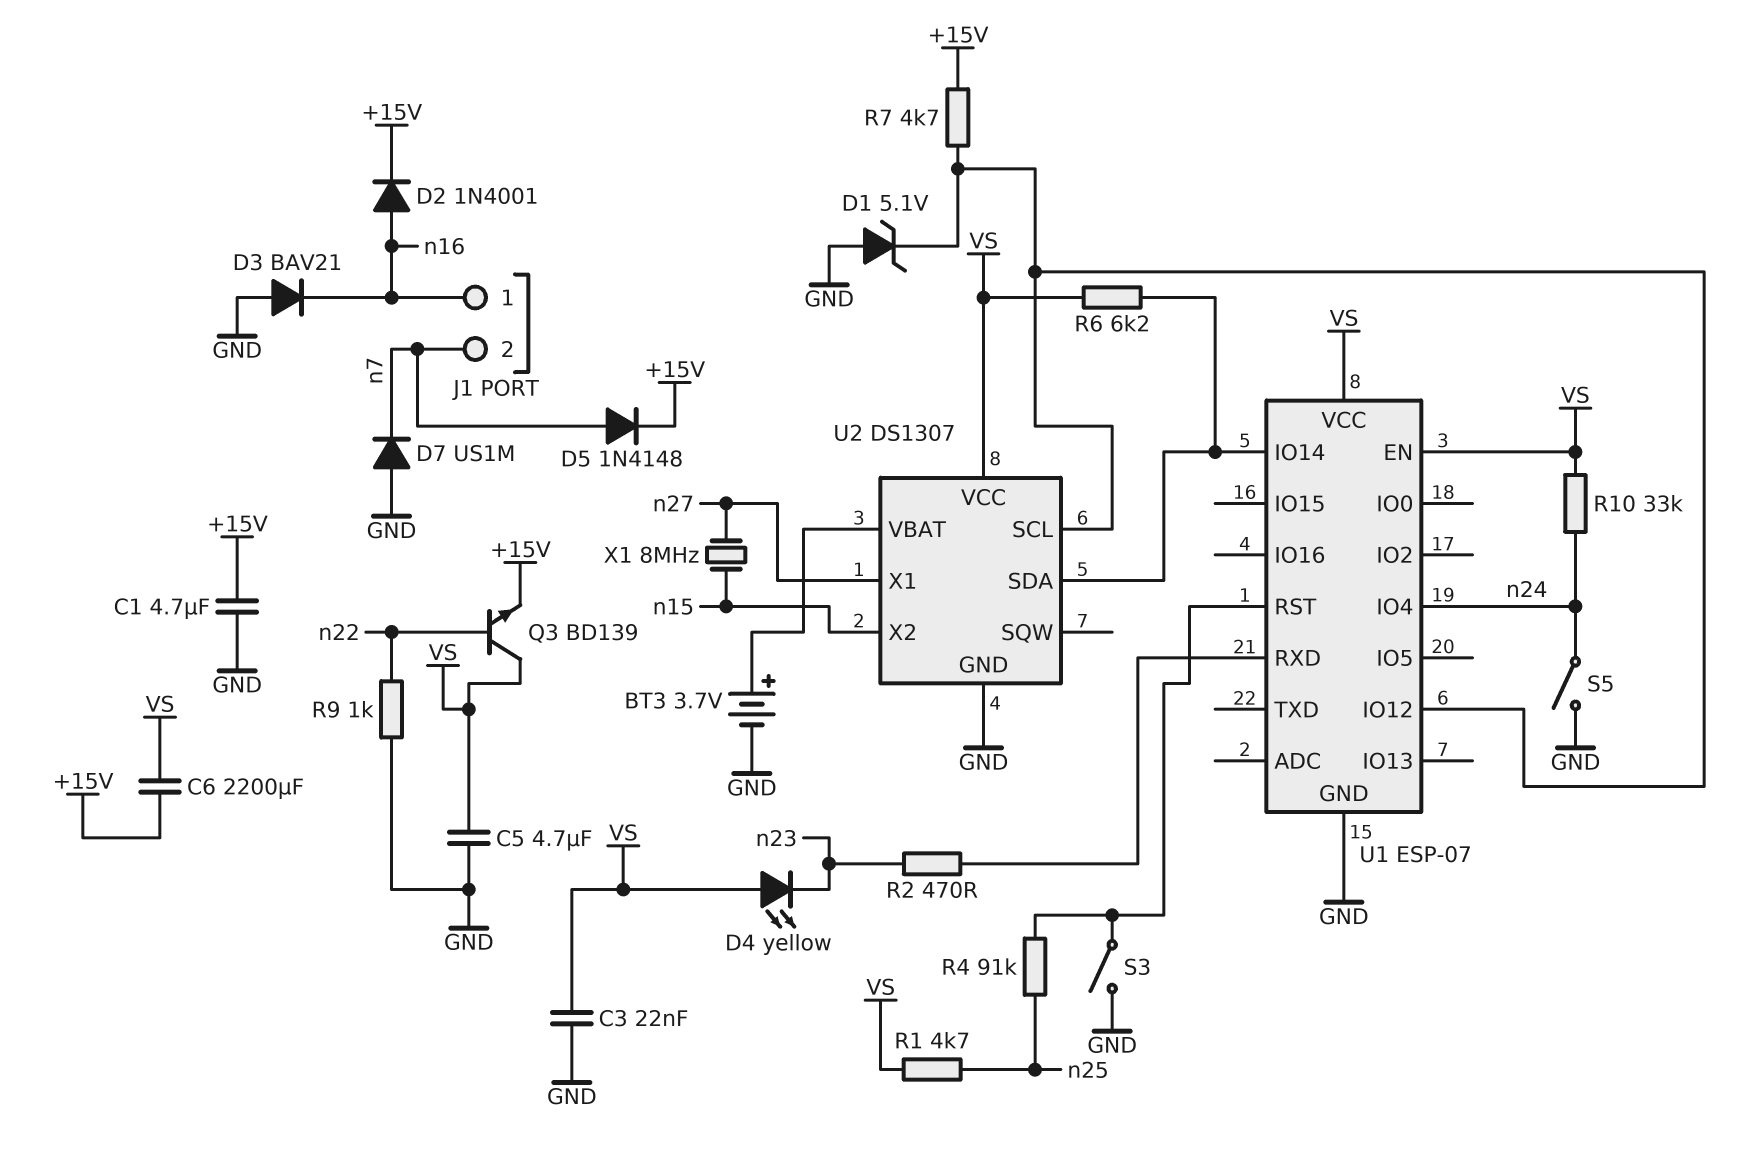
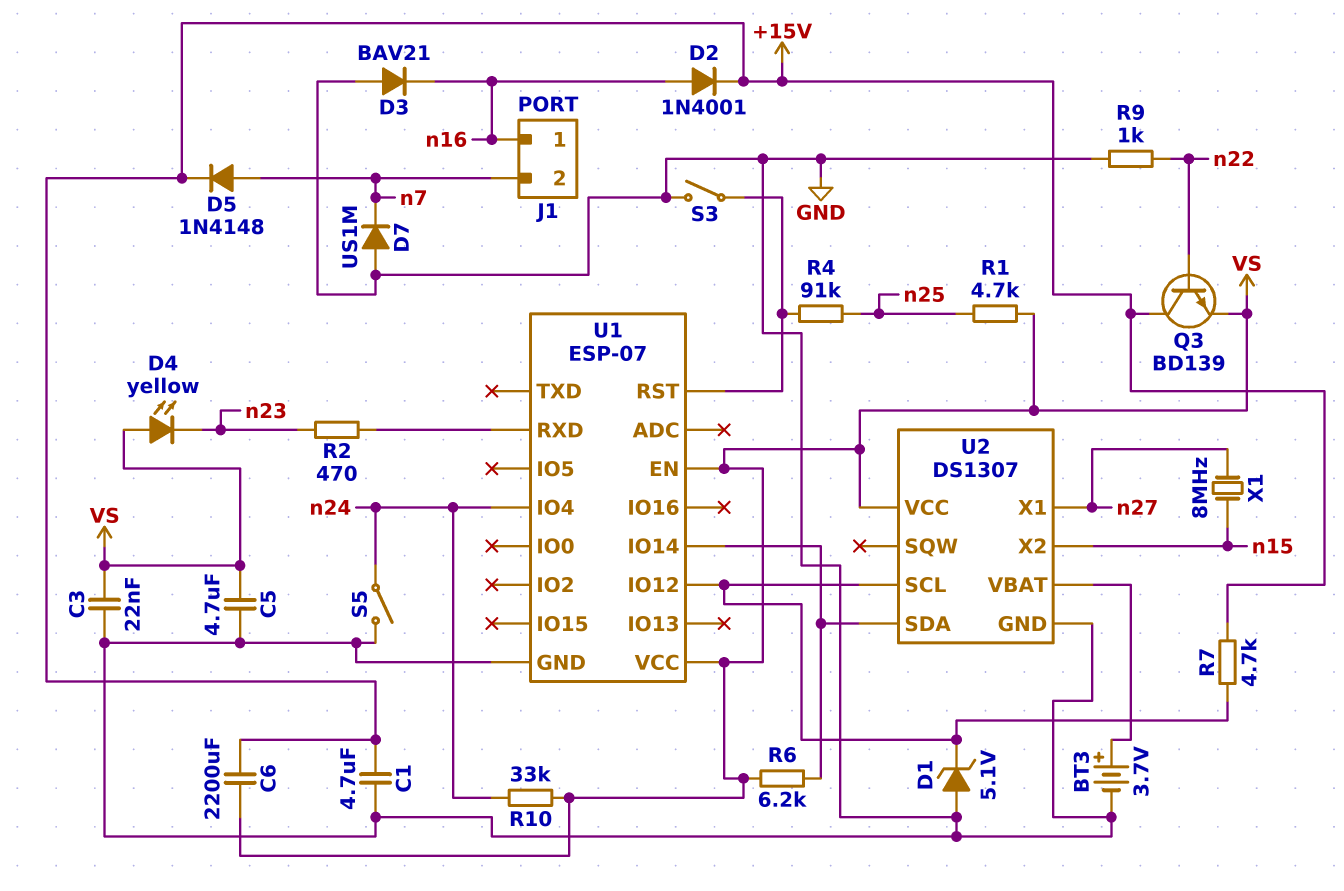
Q3: NPN BD139 (B n22, C VS, E +15V) -> NPN BD139 (B n22, C +15V, E VS)

